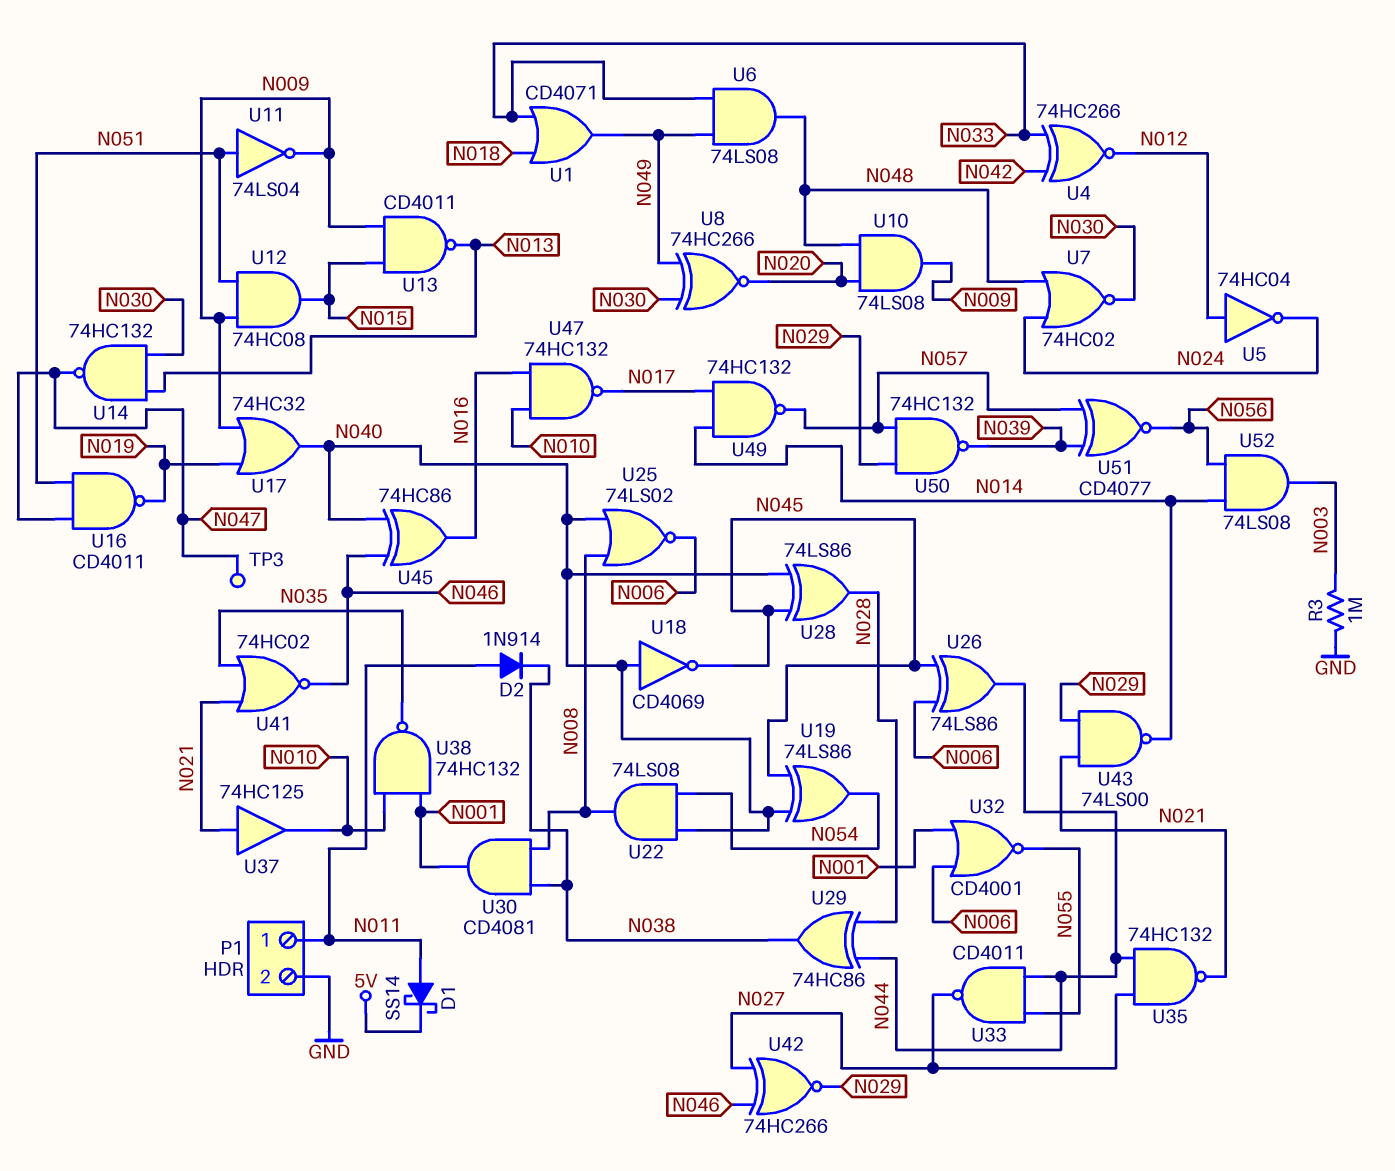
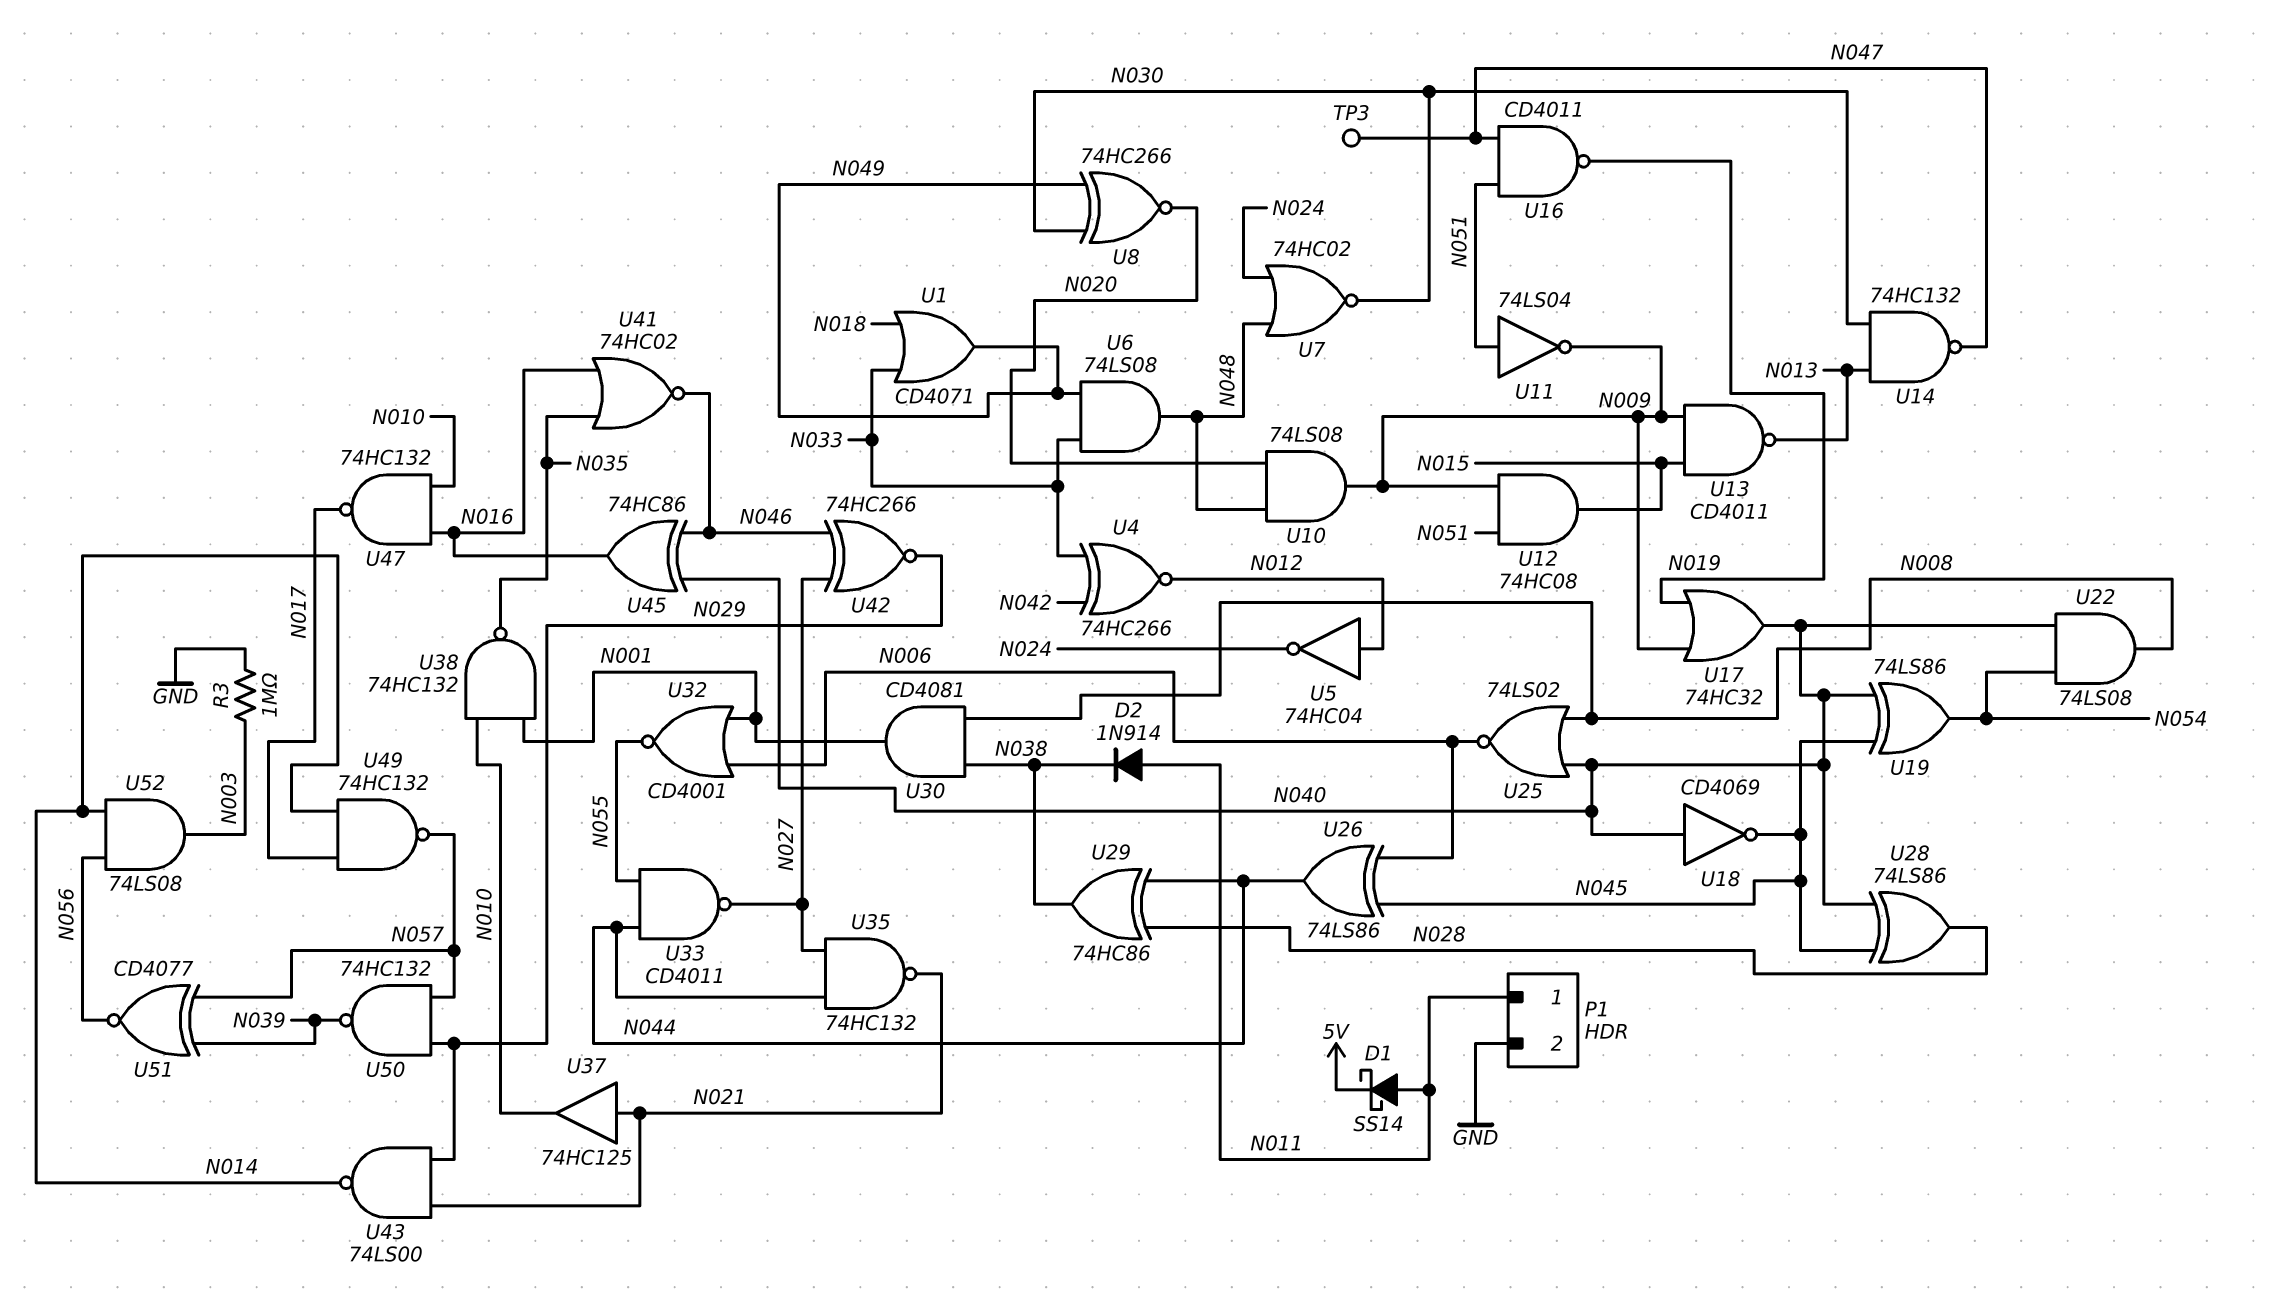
U41: NOR 74HC02 (in N021, in N035, out N046) -> NOR 74HC02 (in N016, in N035, out N046)

